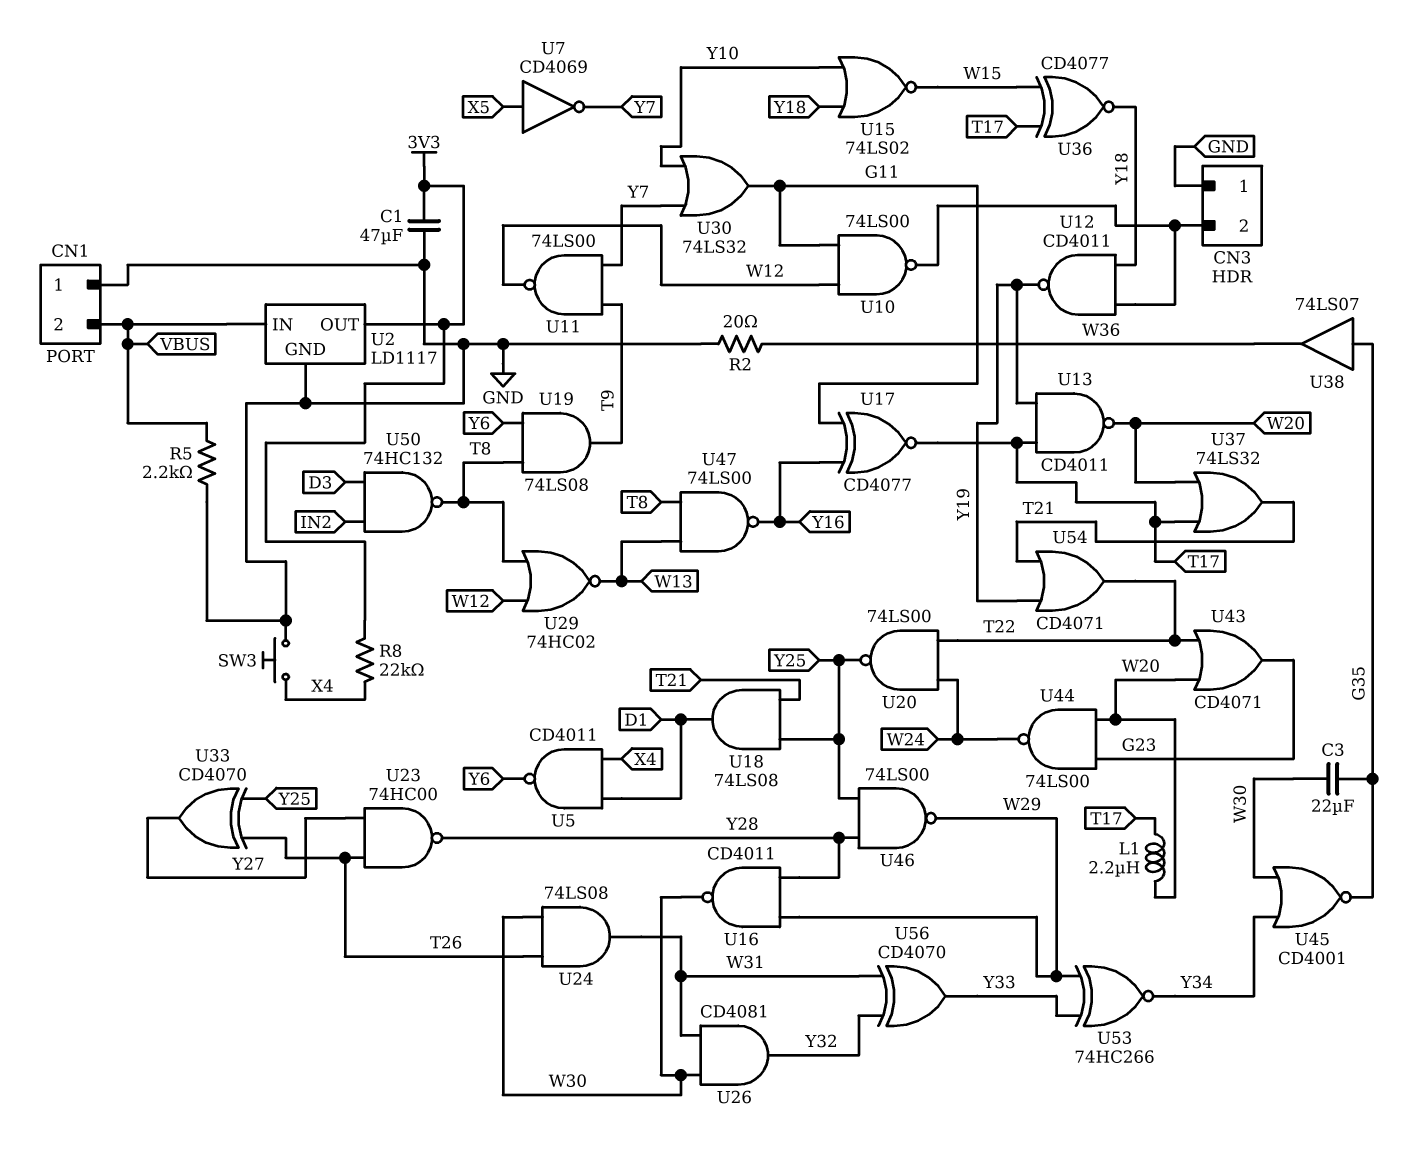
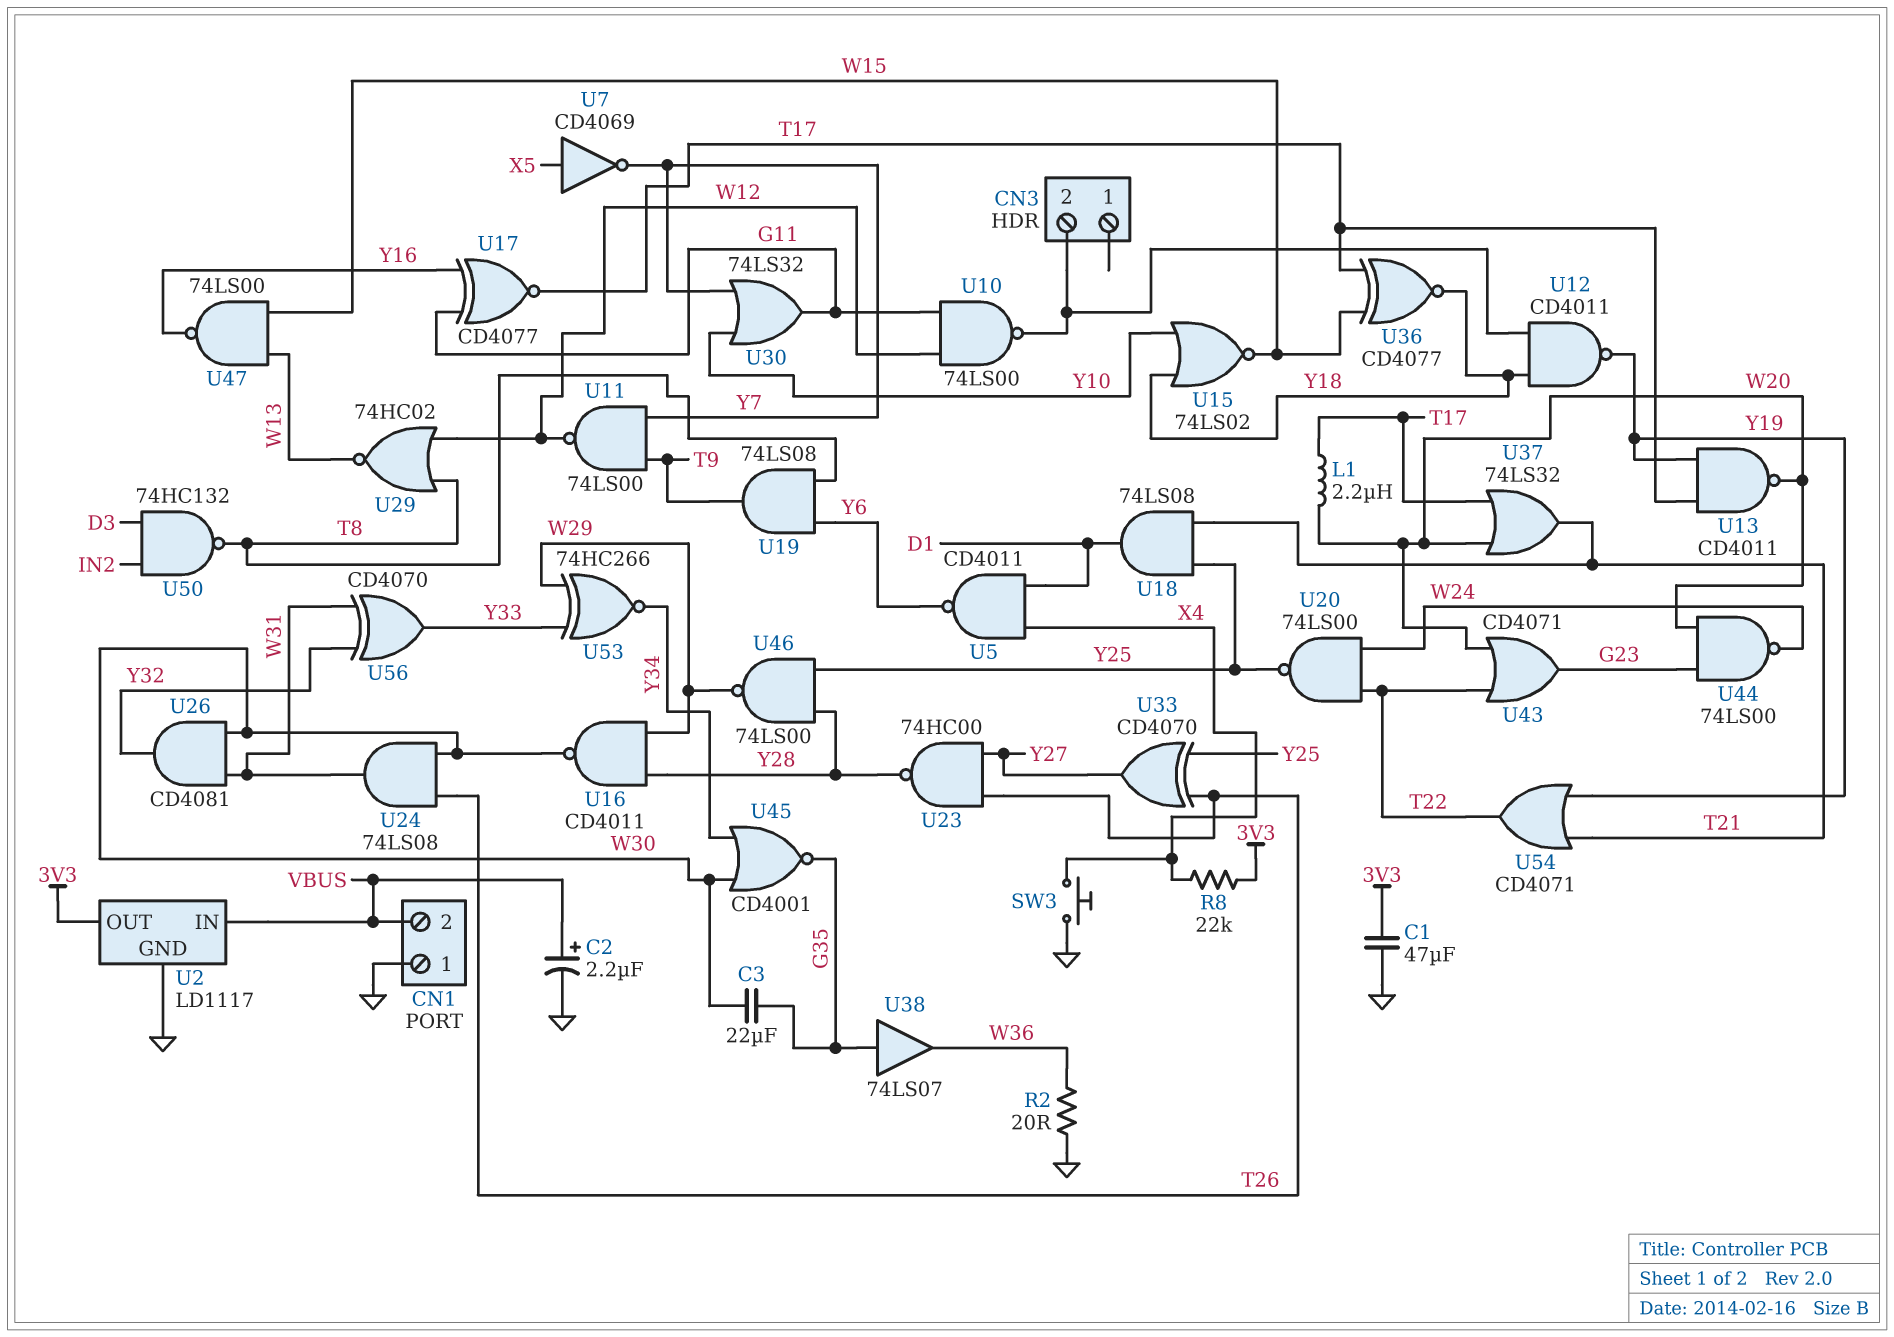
C2: none -> 2.2uF (plus VBUS, minus GND)
CN3 pin 1: GND -> none
R5: 2.2k (GND, VBUS) -> none
U47: NAND 74LS00 (in T8, in W13, out Y16) -> NAND 74LS00 (in W13, in W15, out Y16)

